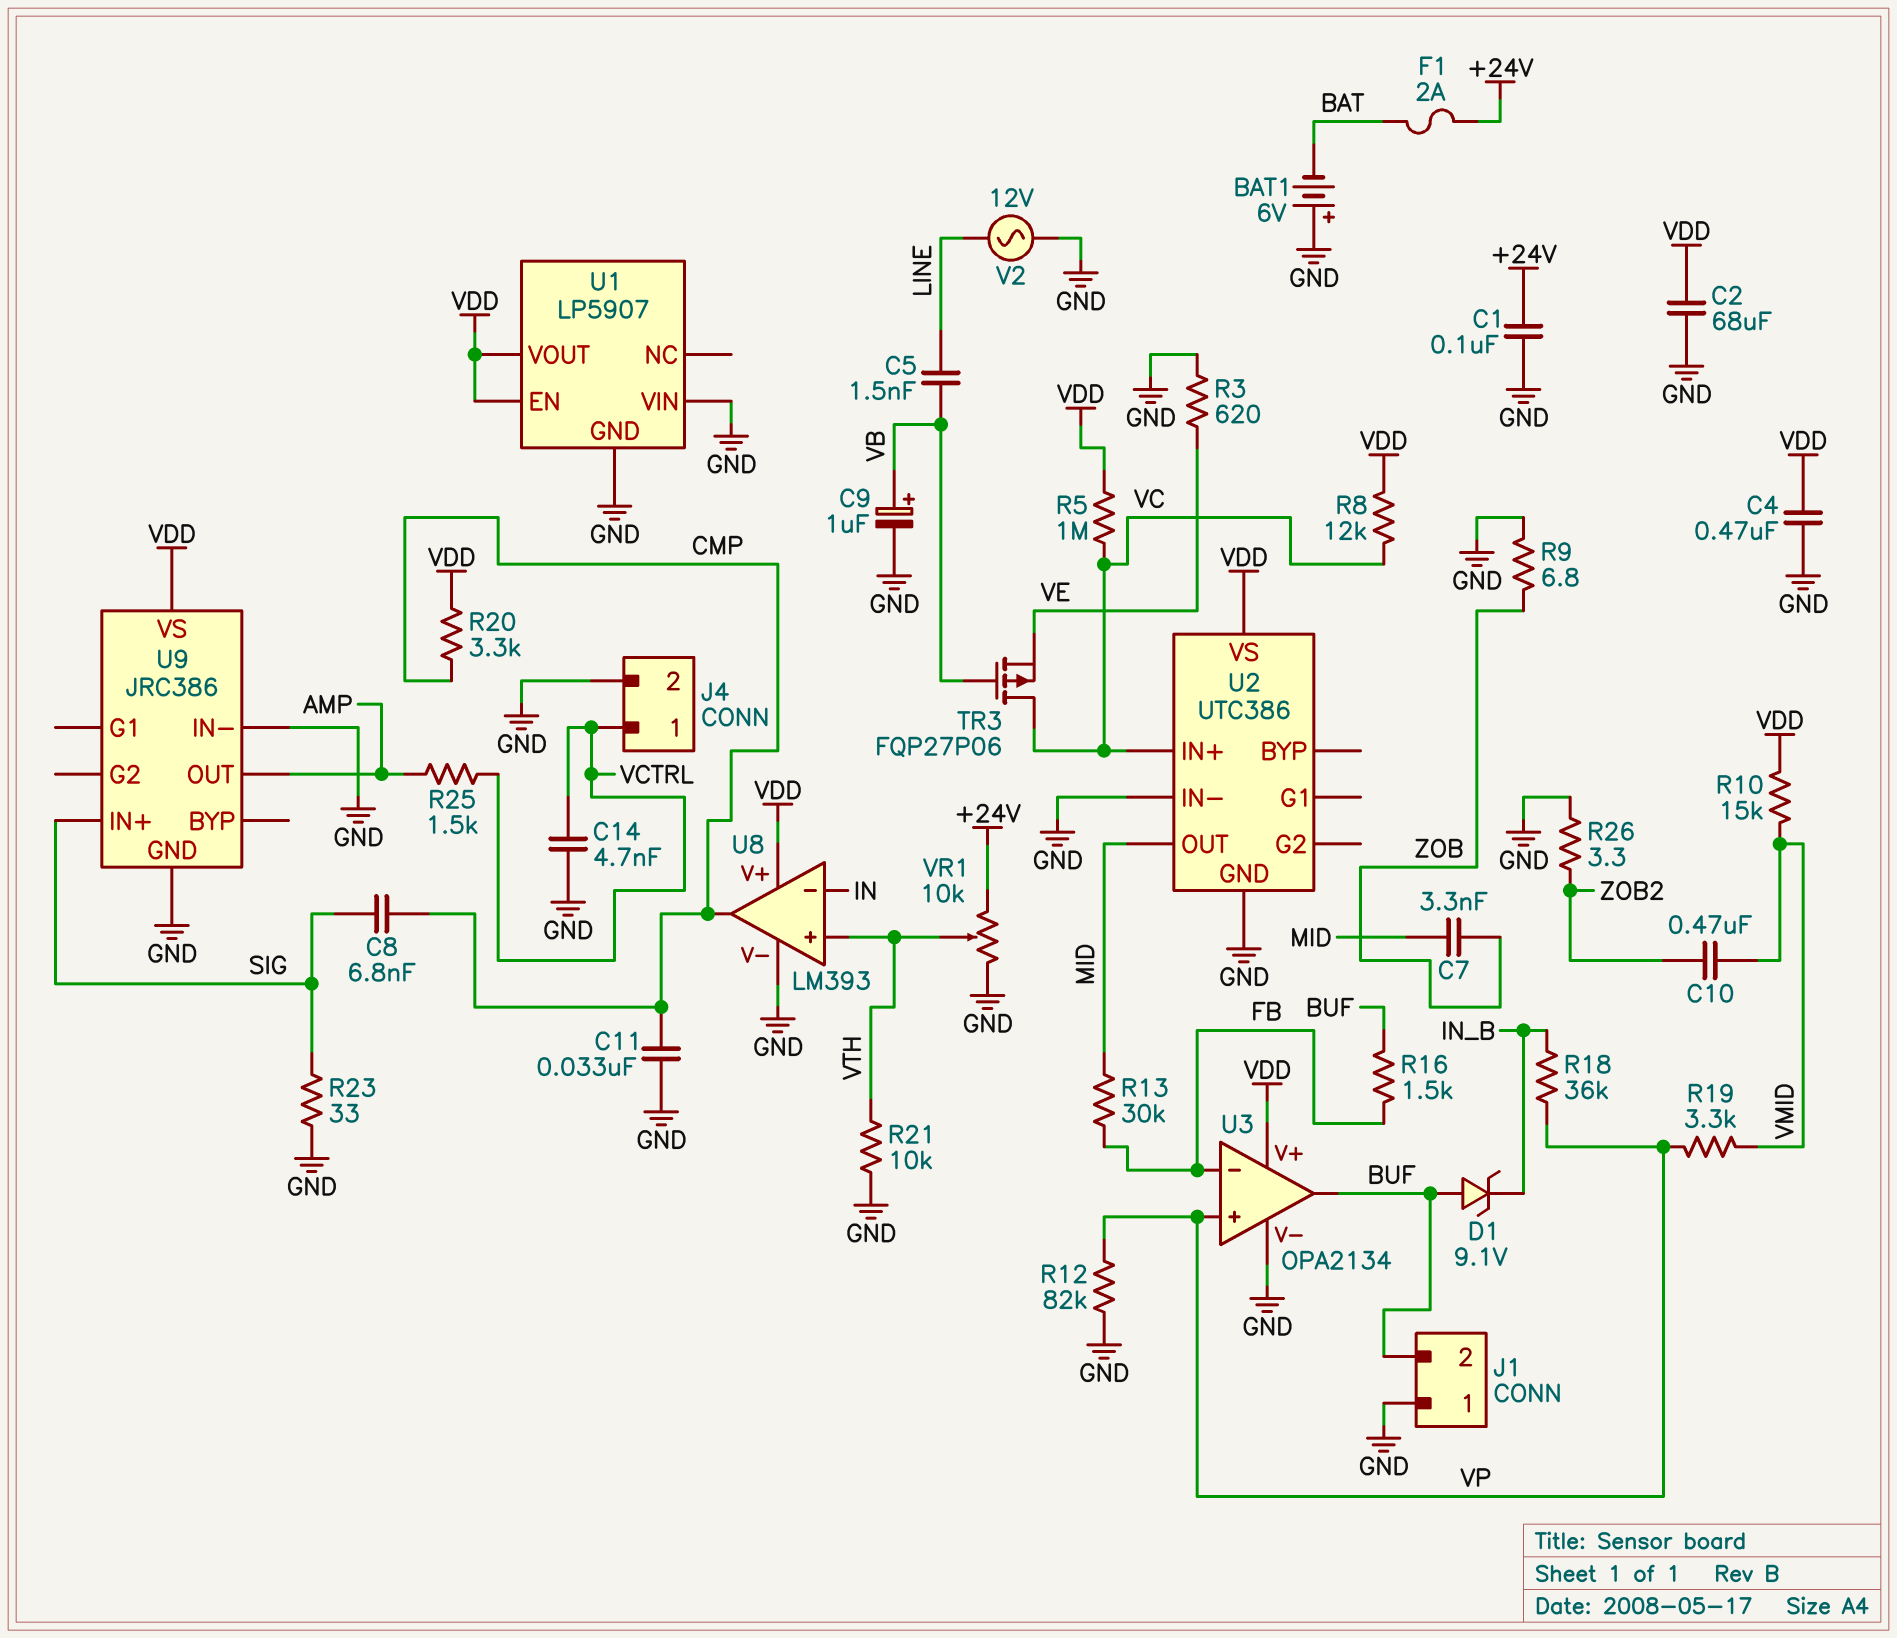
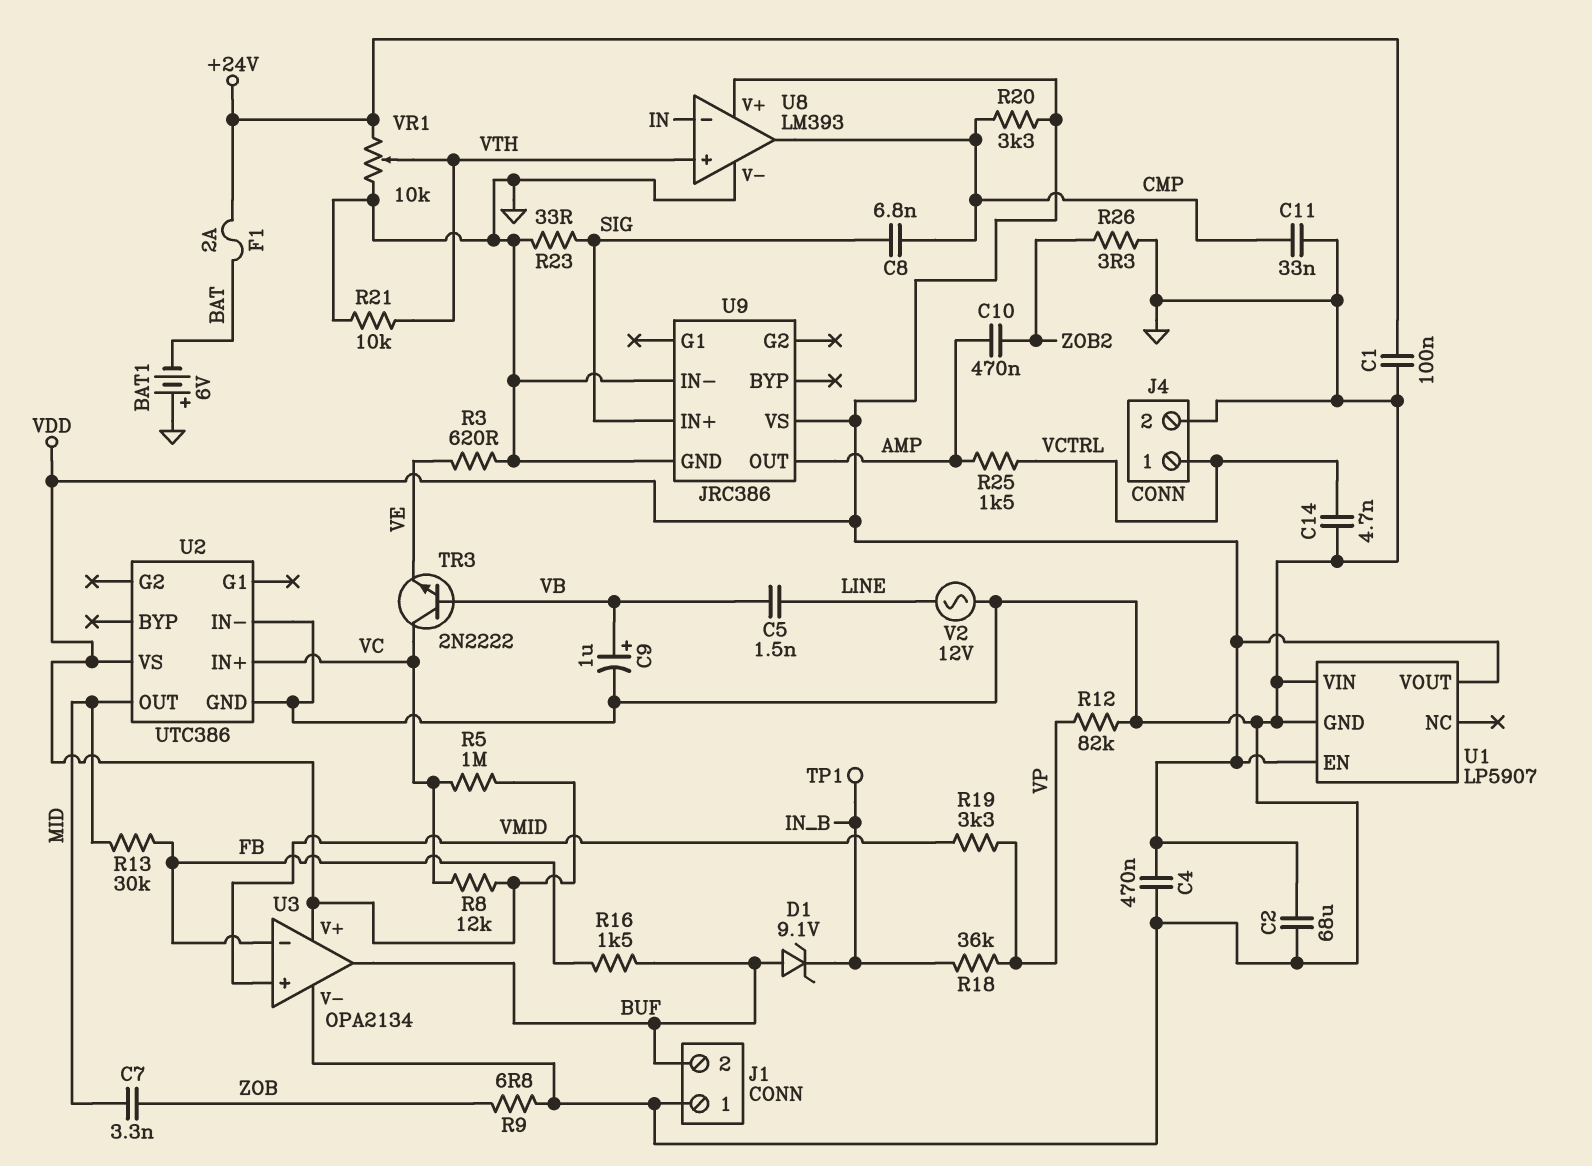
C10: 470nF (VMID, ZOB2) -> 470nF (AMP, ZOB2)
R10: 15k (VDD, VMID) -> none
TP1: none -> test point (IN_B)
TR3: PMOS FQP27P06 (G VB, D VC, S VE) -> NPN 2N2222 (B VB, C VC, E VE)
U3 pin in+: VP -> VMID

